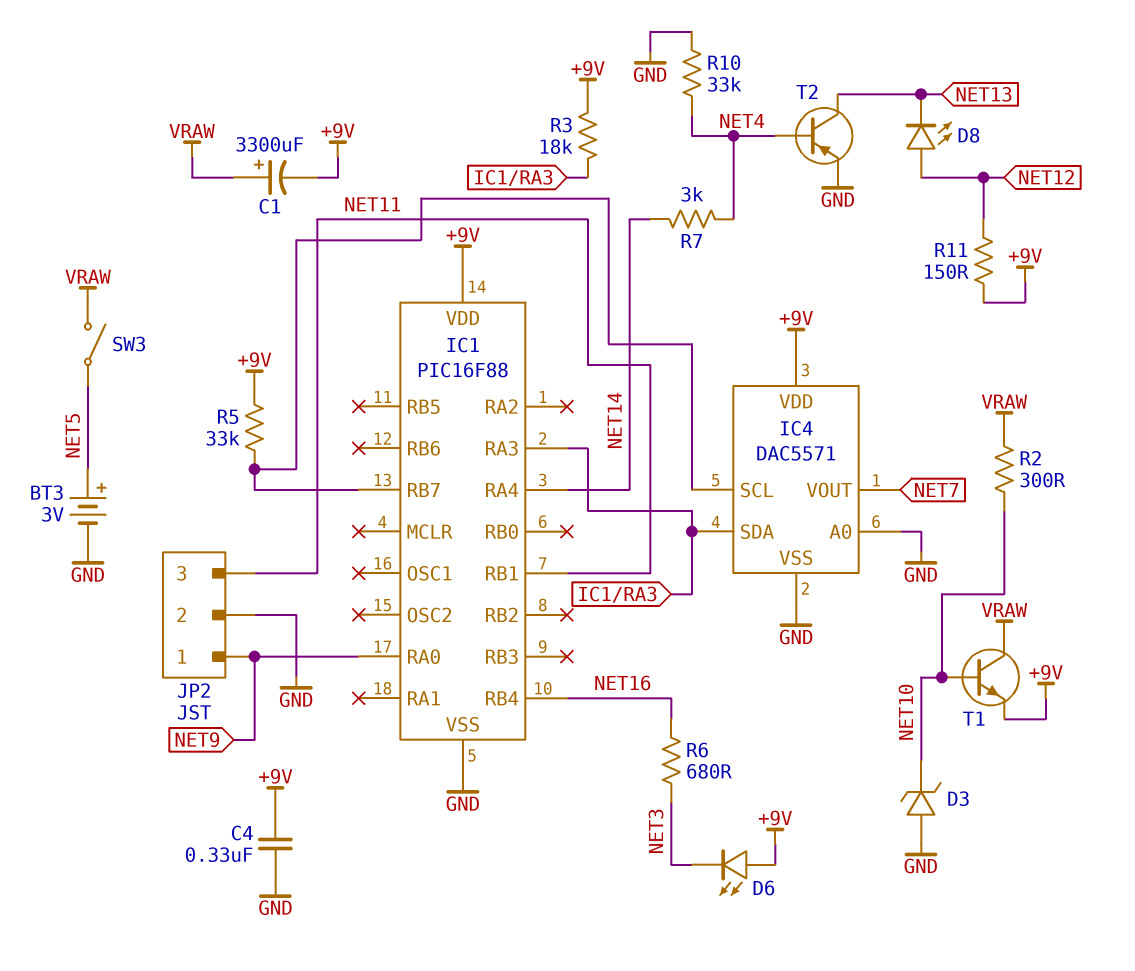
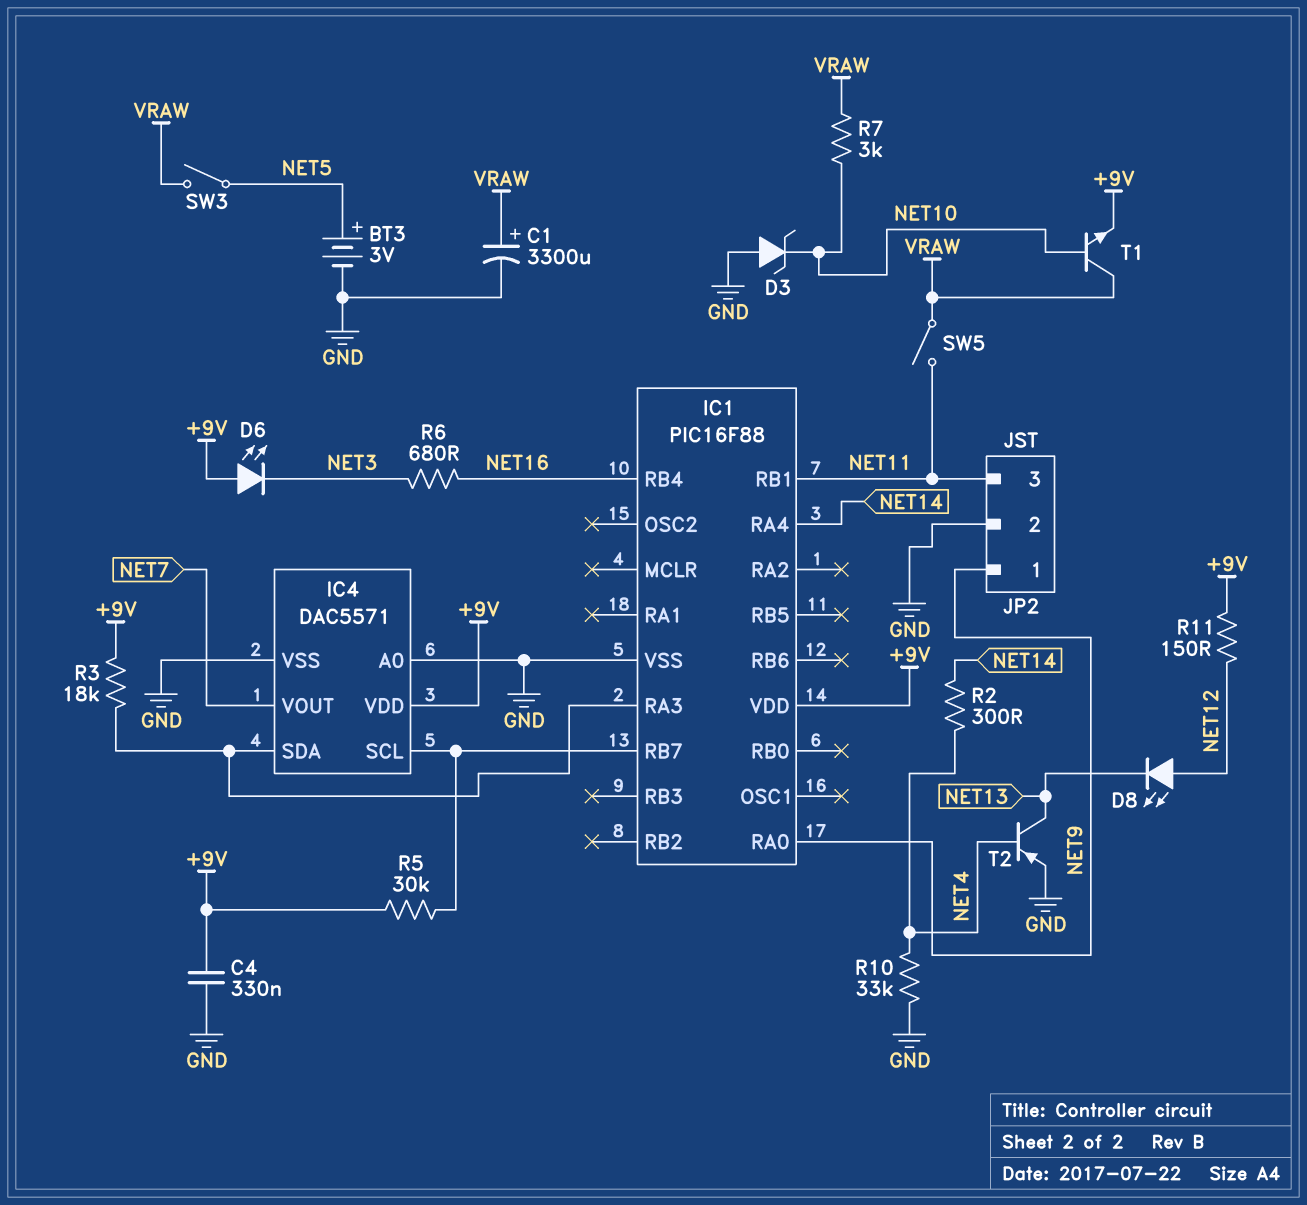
C1: 3300uF (plus VRAW, minus +9V) -> 3300uF (plus VRAW, minus GND)
R2: 300 (NET10, VRAW) -> 300 (NET4, NET14)
R5: 33k (+9V, IC1/RB7) -> 30k (+9V, IC1/RB7)
R7: 3k (NET4, NET14) -> 3k (NET10, VRAW)
SW5: none -> switch (NET11, VRAW)

